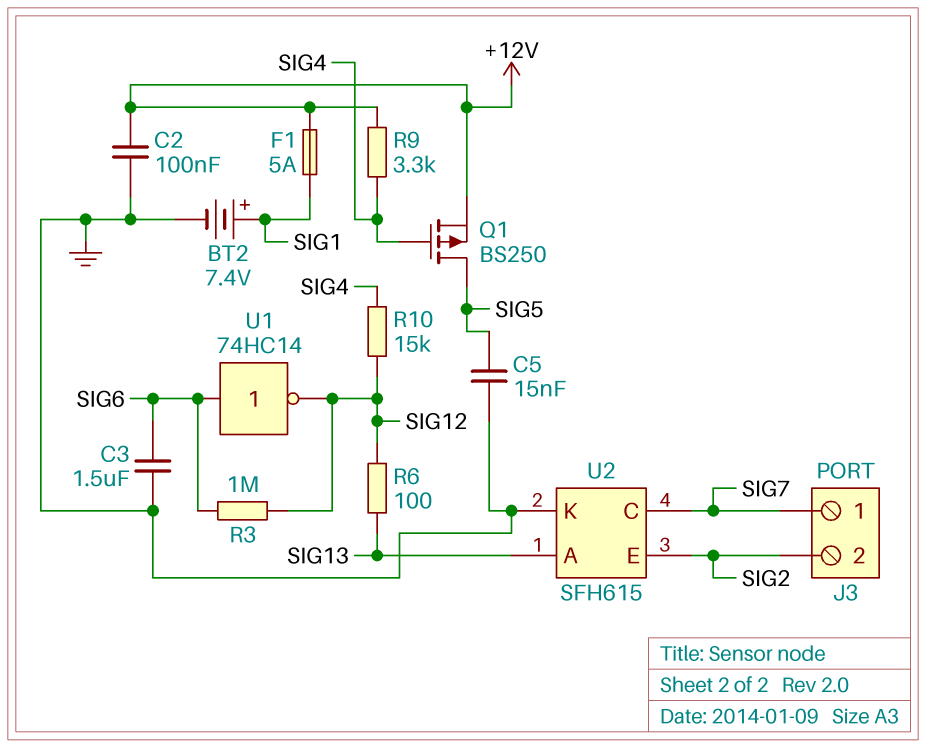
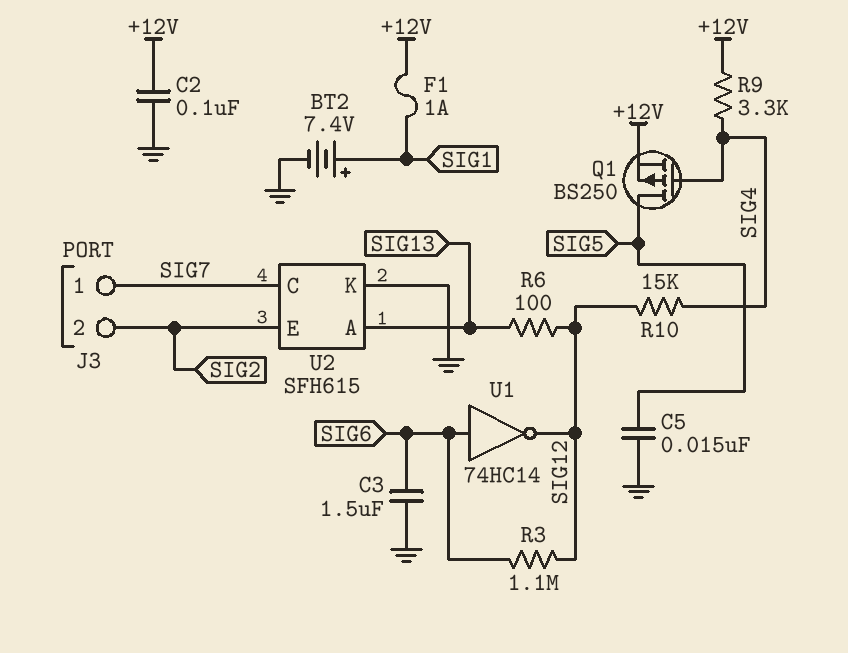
F1: 5A (+12V, SIG1) -> 1A (+12V, SIG1)
R3: 1M (SIG6, SIG12) -> 1.1M (SIG6, SIG12)

